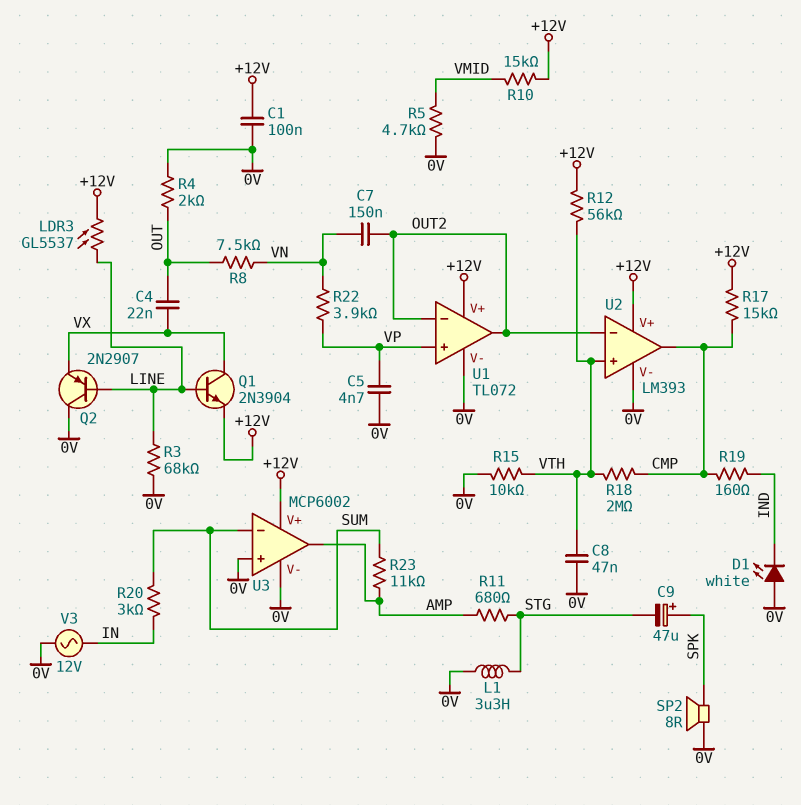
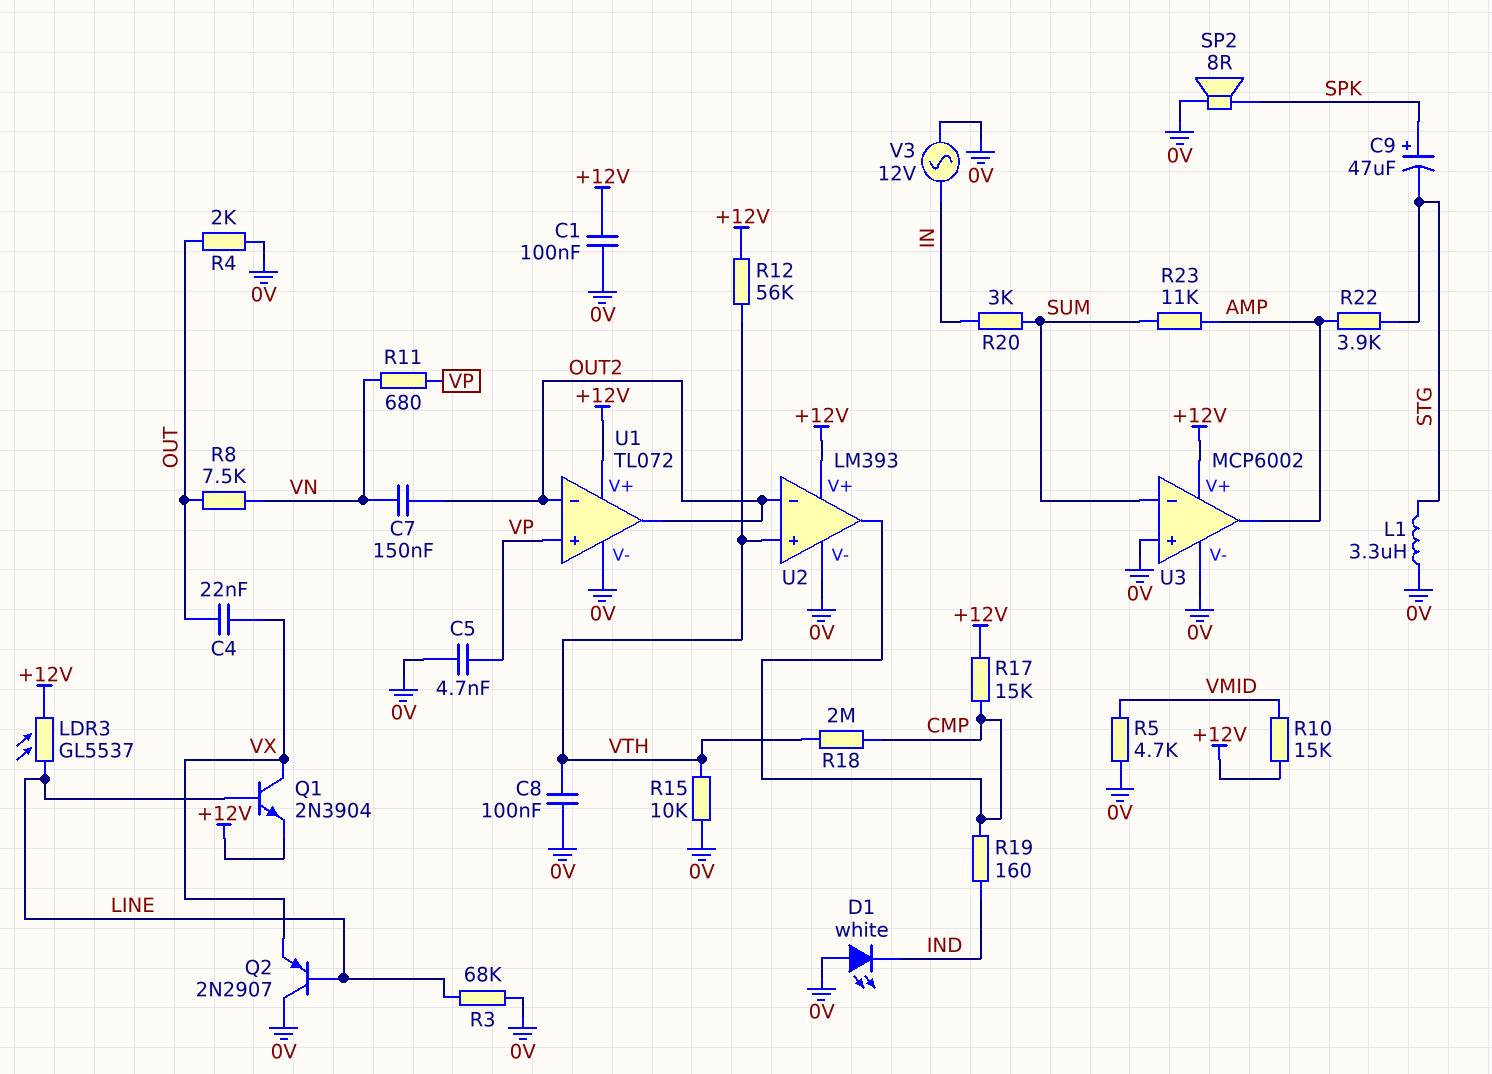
C8: 47nF (0V, VTH) -> 100nF (0V, VTH)
R11: 680 (AMP, STG) -> 680 (VN, VP)
R22: 3.9k (VN, VP) -> 3.9k (AMP, STG)

